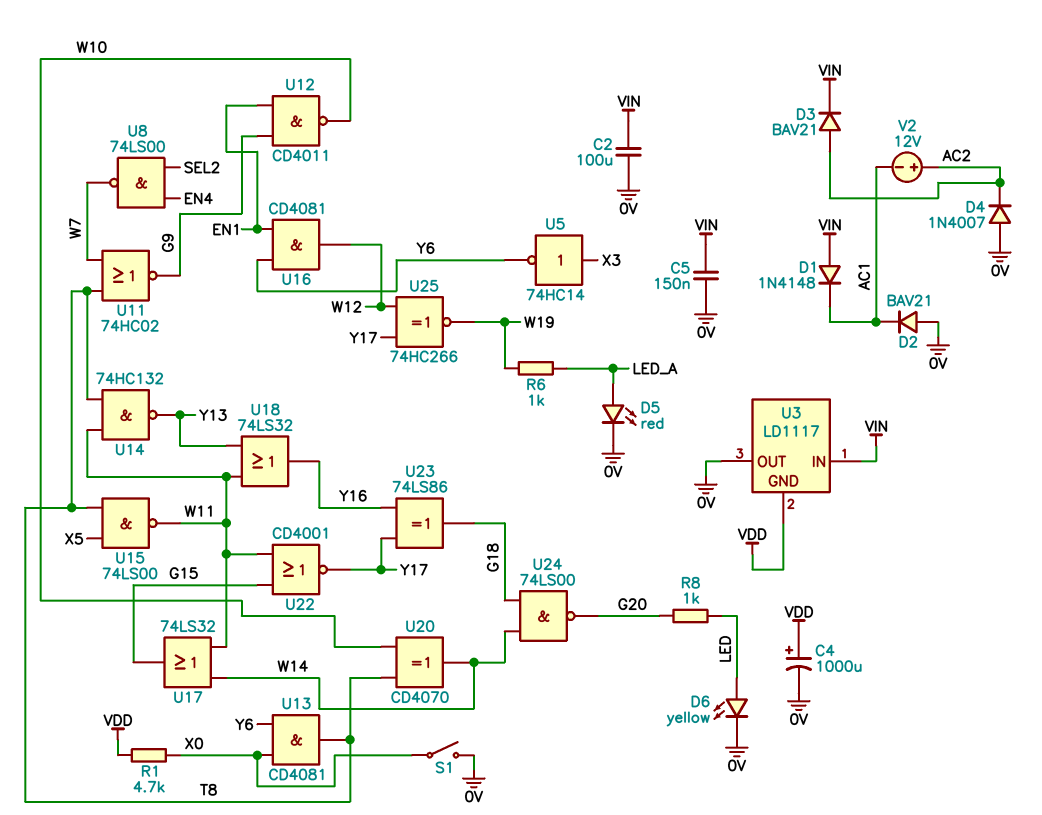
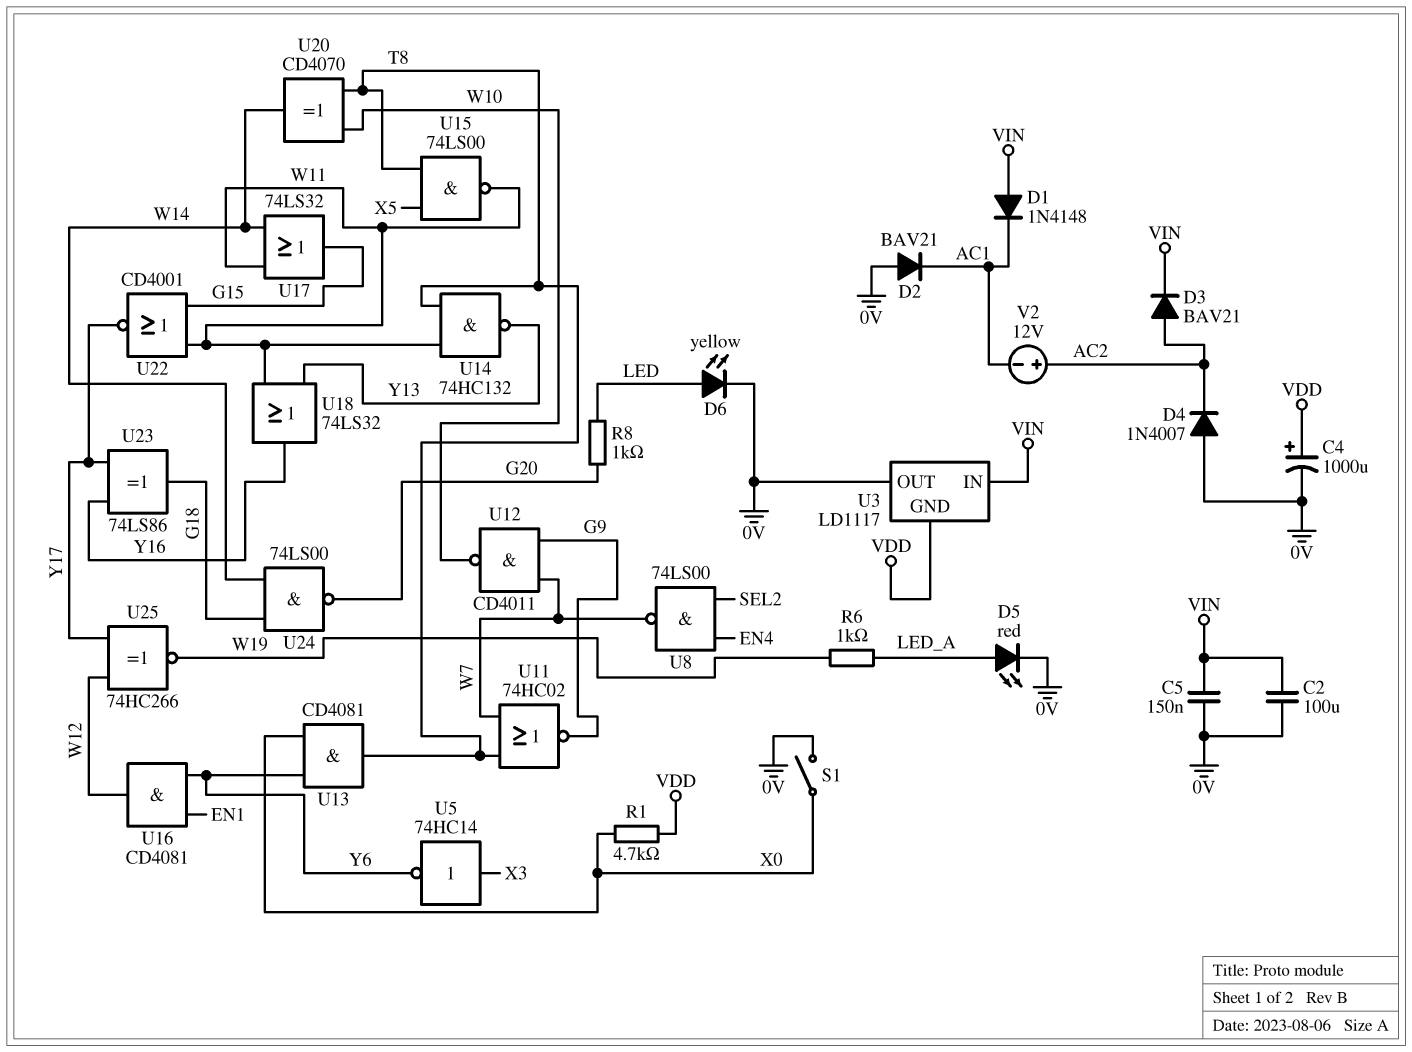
U12: NAND CD4011 (in EN1, in G9, out W10) -> NAND CD4011 (in G9, in W7, out W10)

